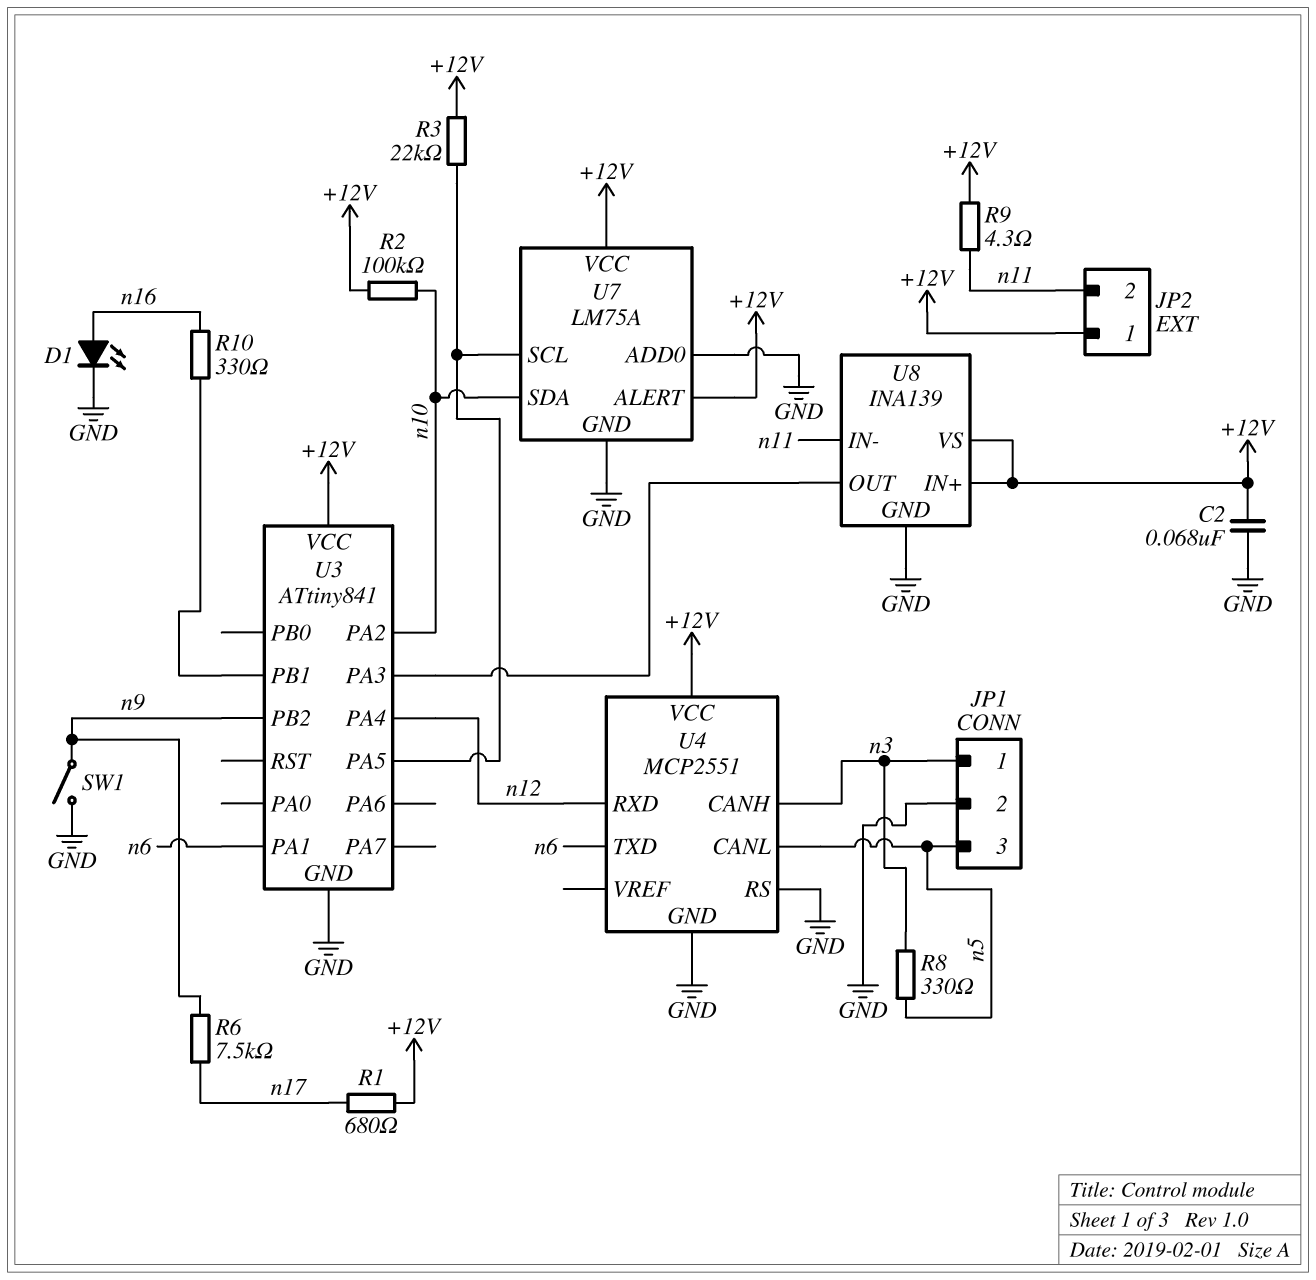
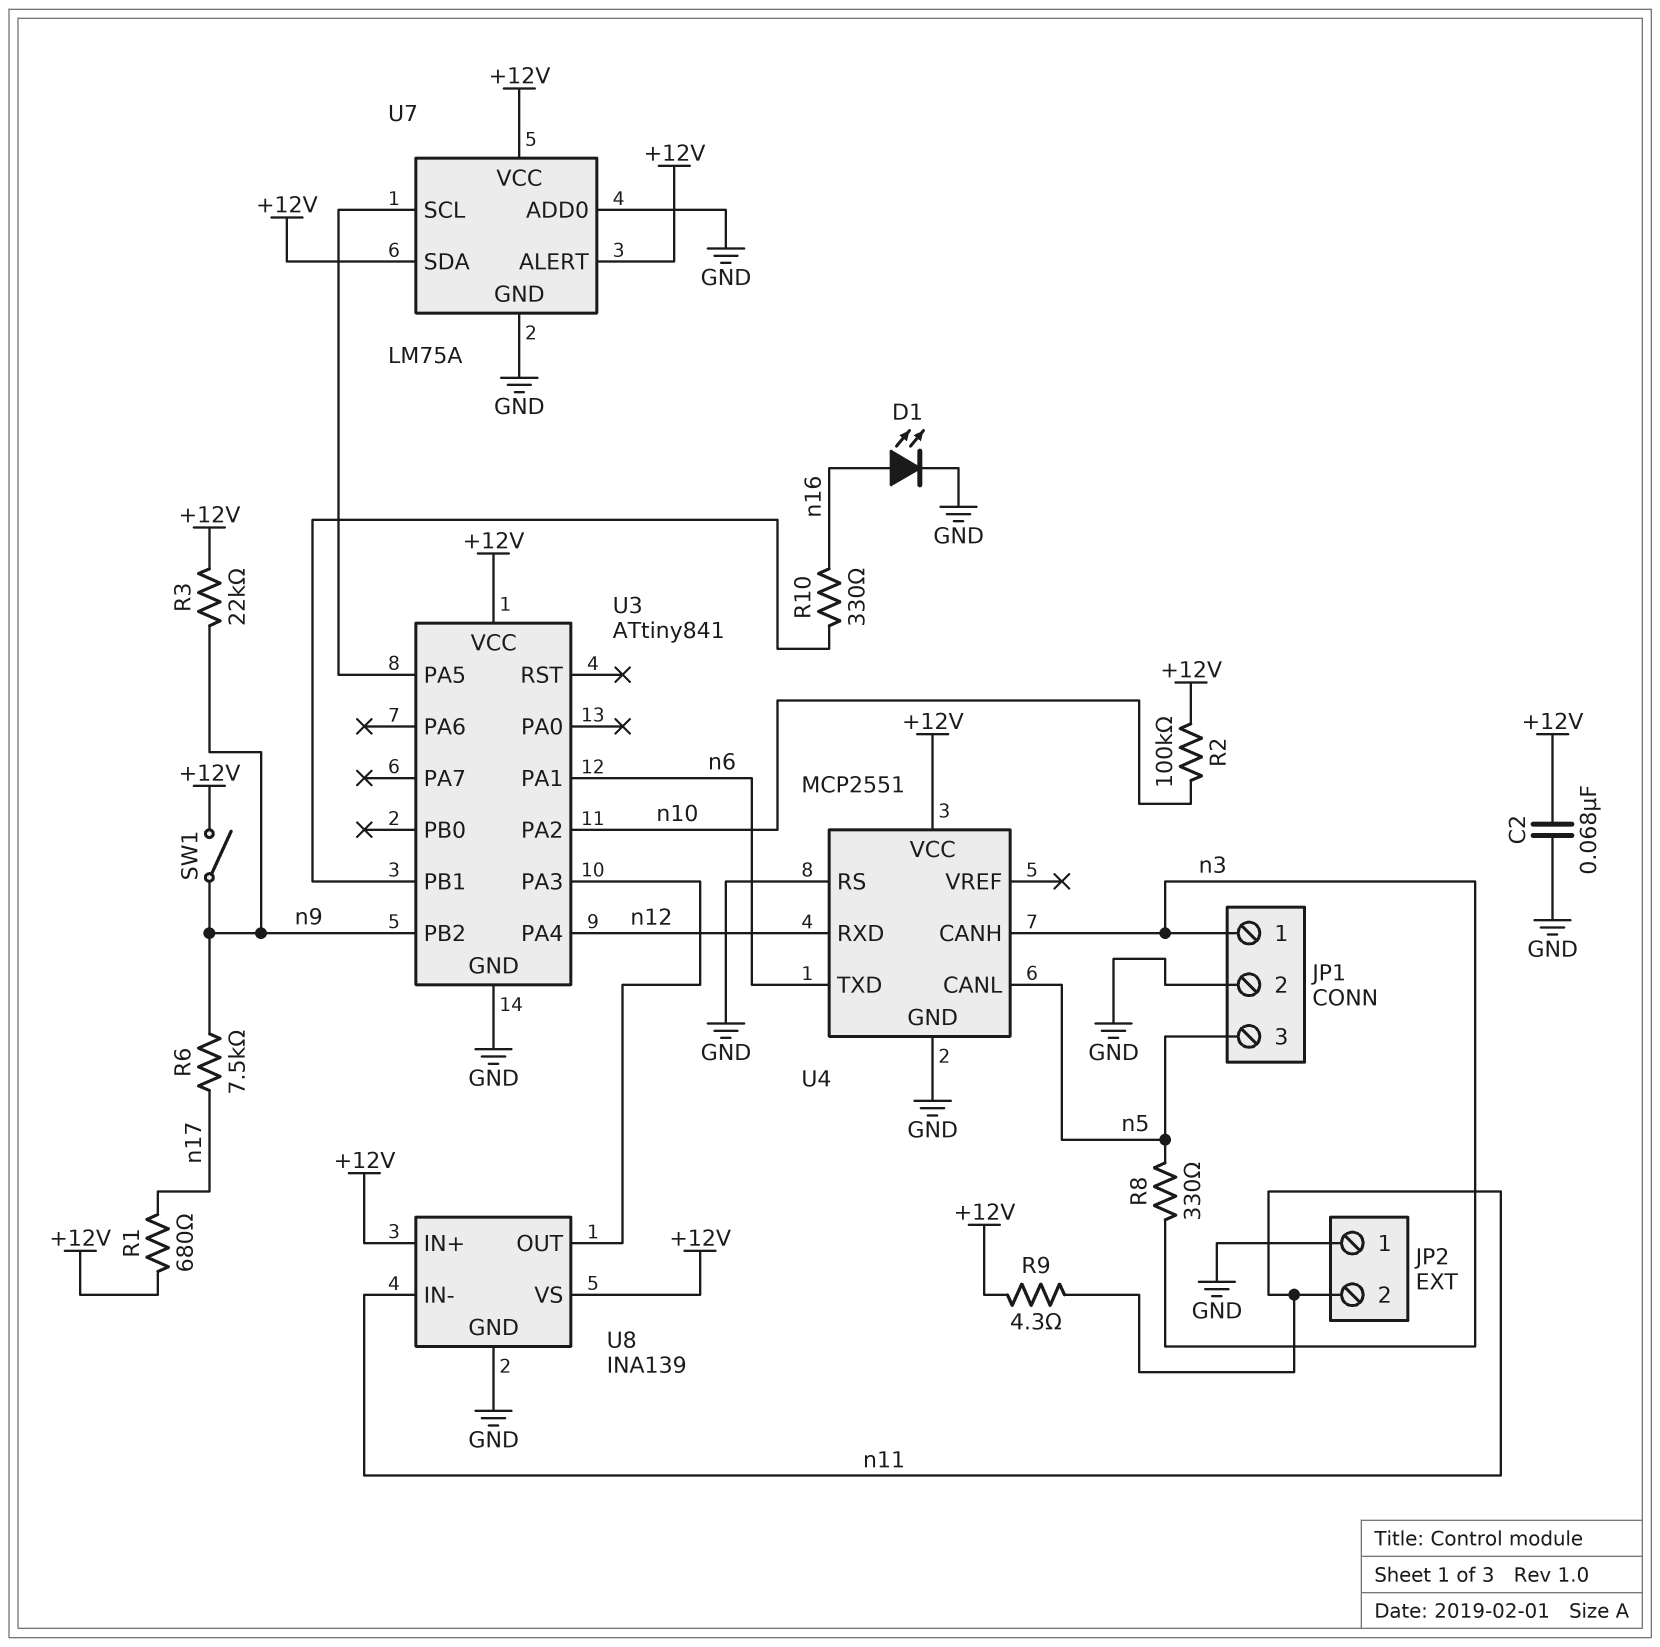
JP2 pin 1: +12V -> GND
R3: 22k (+12V, U3/PA5) -> 22k (+12V, n9)
SW1: switch (GND, n9) -> switch (+12V, n9)
U7 pin SDA: n10 -> +12V

